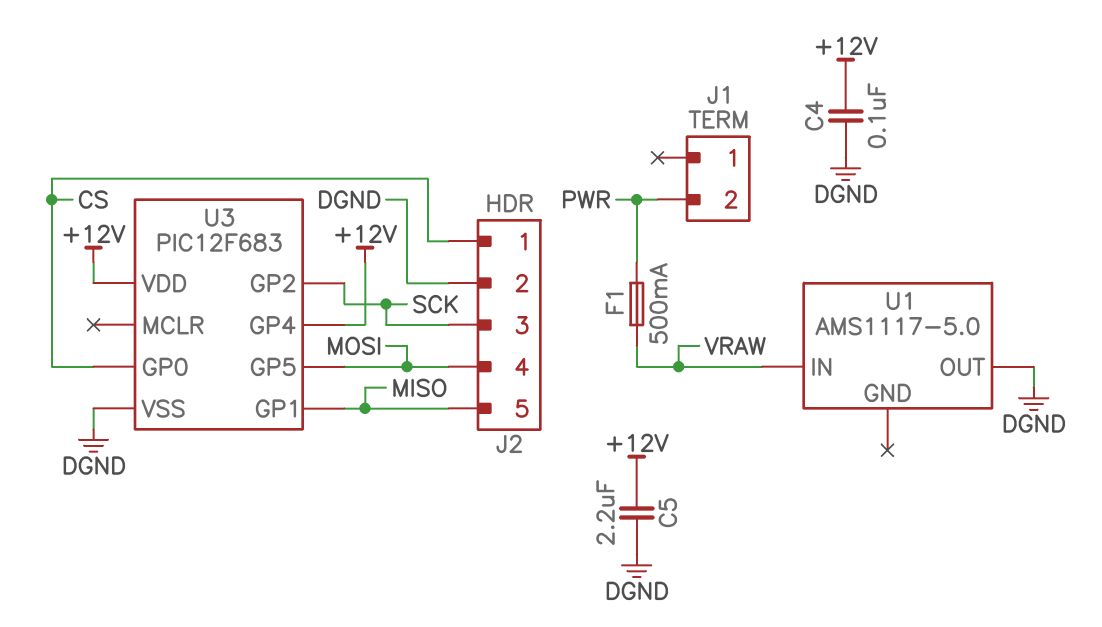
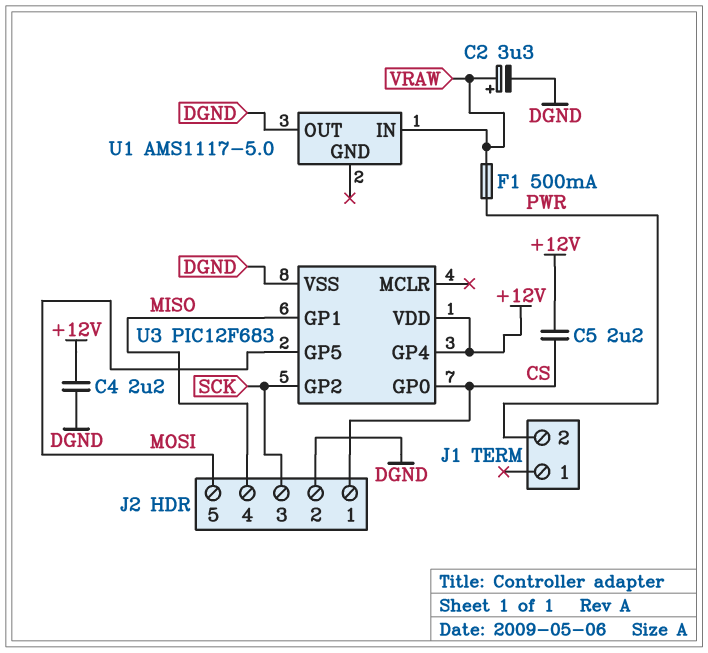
C2: none -> 3.3uF (plus VRAW, minus DGND)
C4: 100nF (+12V, DGND) -> 2.2uF (+12V, DGND)
C5: 2.2uF (+12V, DGND) -> 2.2uF (+12V, CS)
J2 pin 4: MOSI -> MISO
J2 pin 5: MISO -> MOSI

